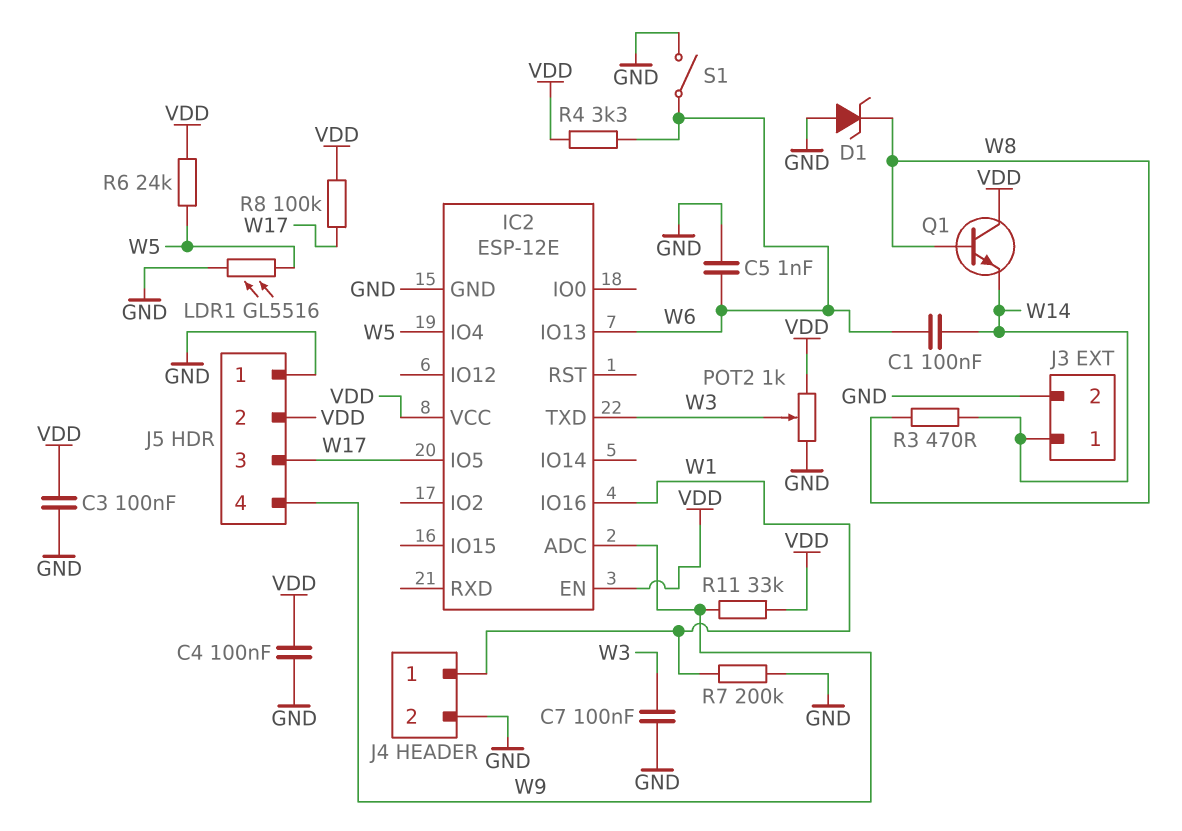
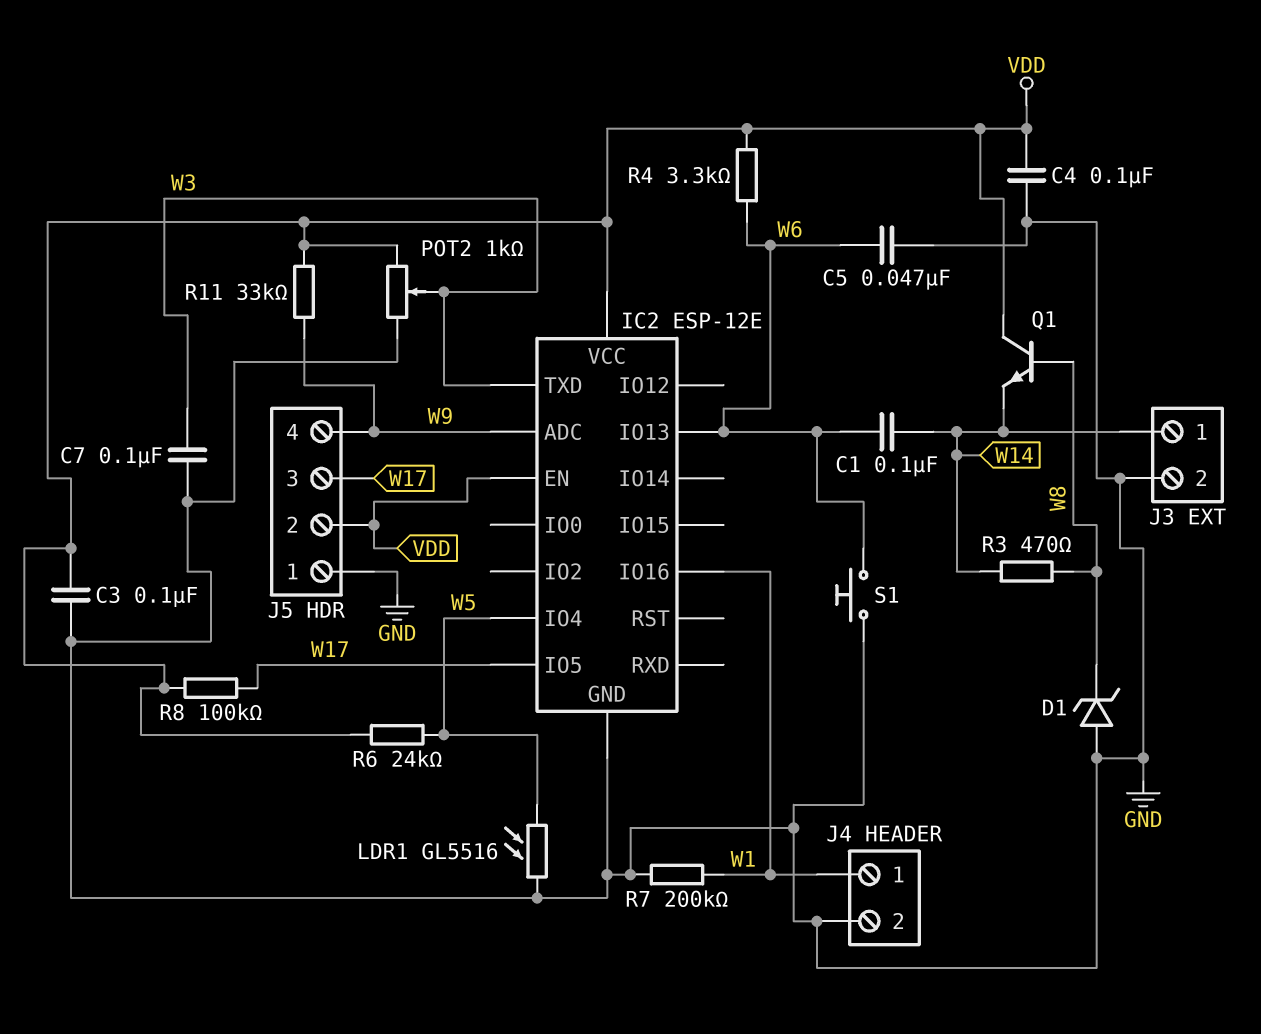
C5: 1nF (GND, W6) -> 47nF (GND, W6)
S1: switch (GND, W6) -> button (GND, W6)

